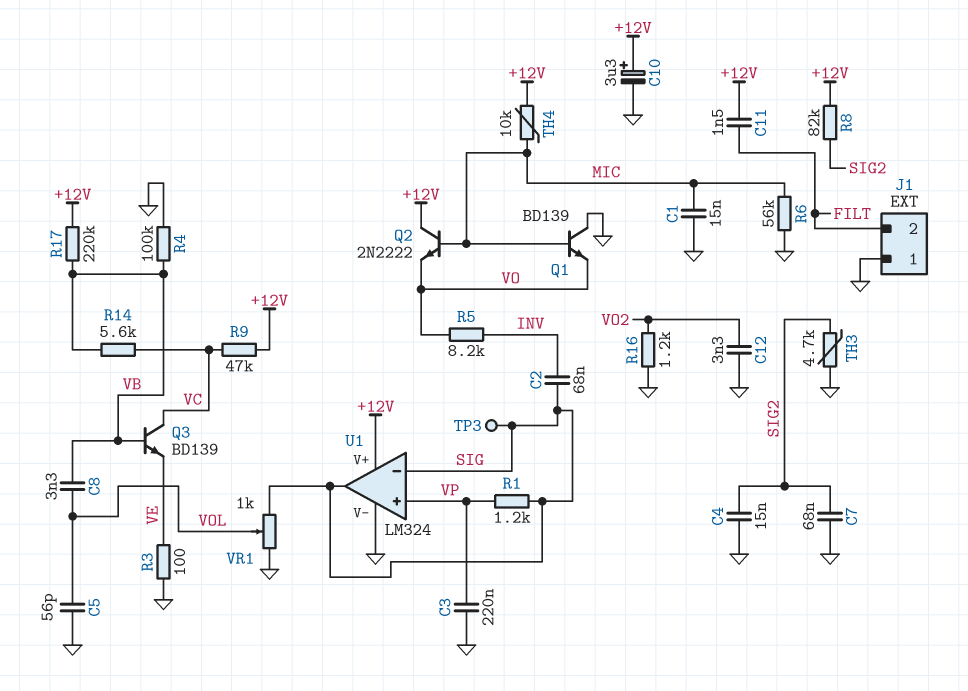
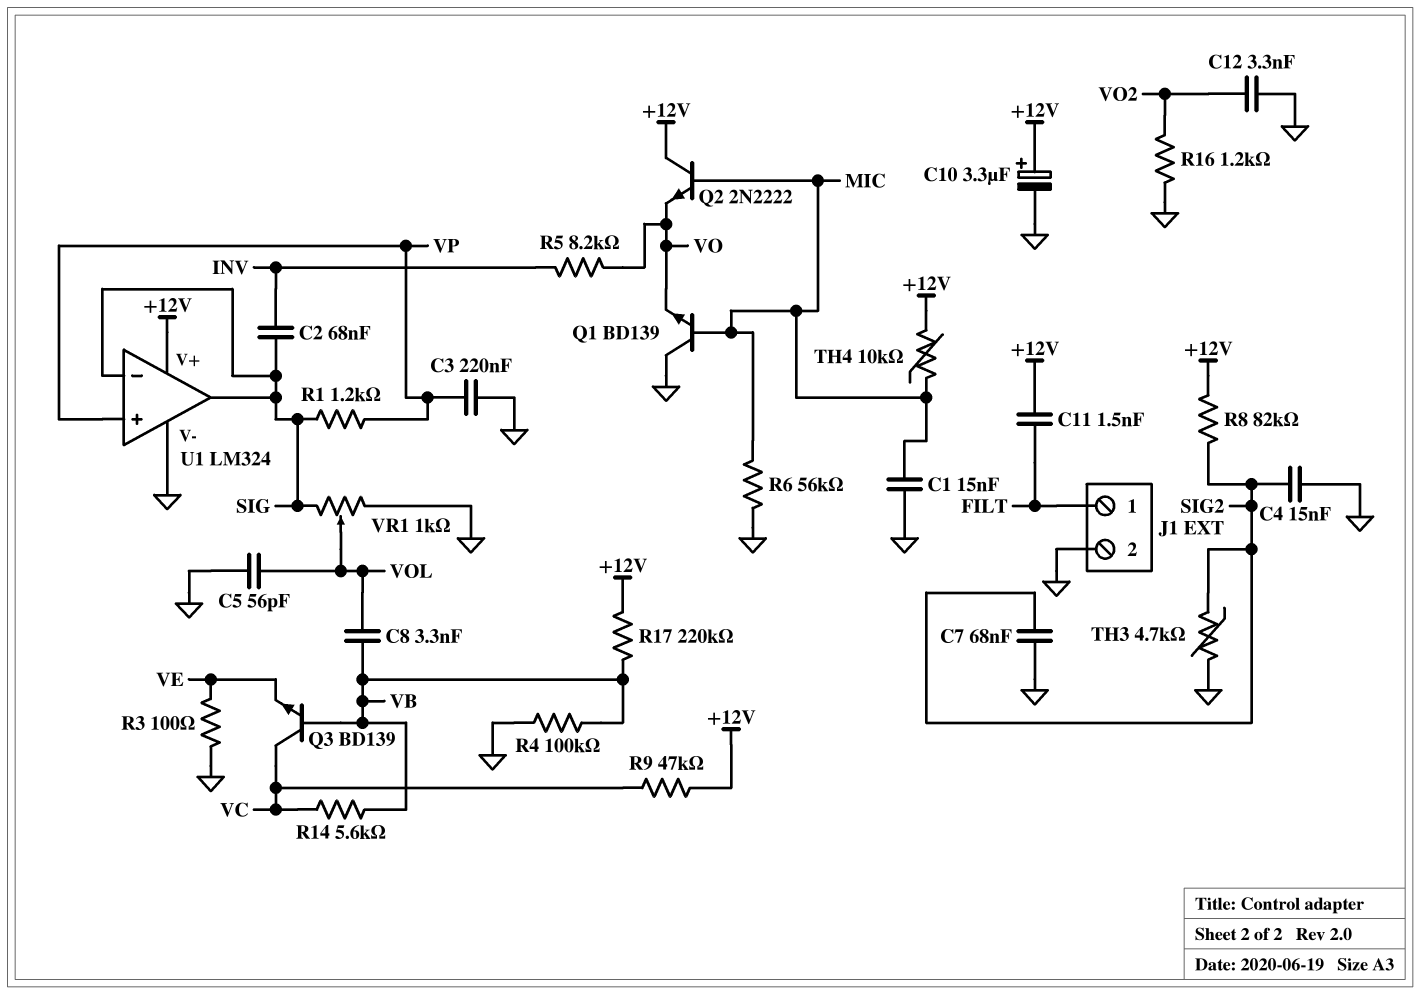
J1 pin 1: GND -> FILT
J1 pin 2: FILT -> GND
TP3: test point (SIG) -> none

